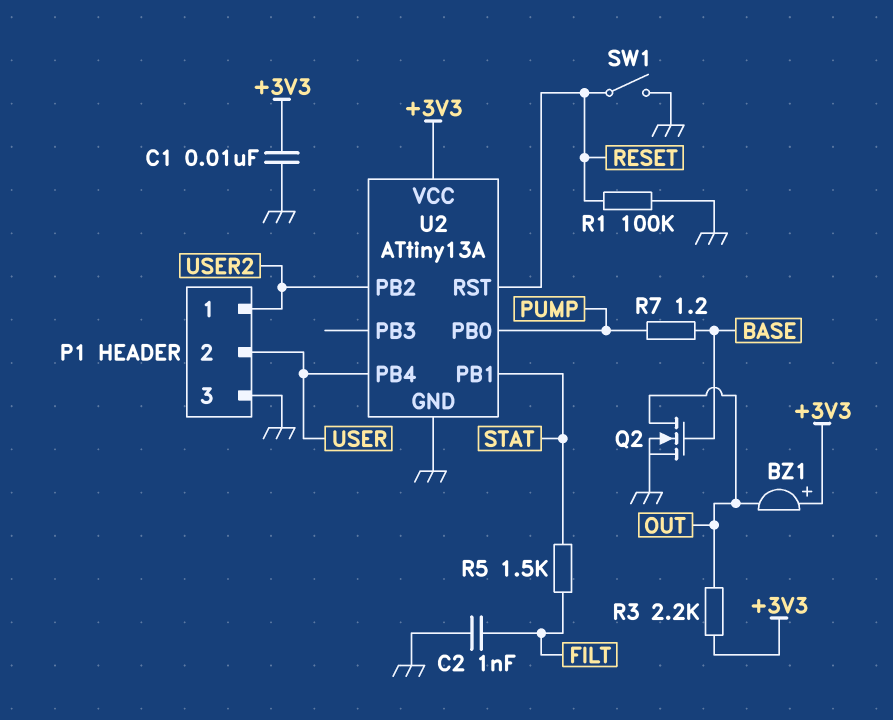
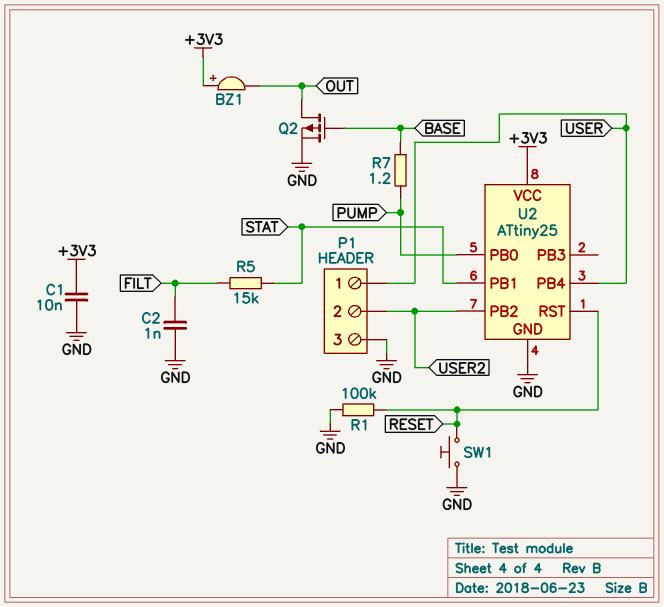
P1 pin 1: USER2 -> USER
P1 pin 2: USER -> USER2
Q2: NMOS (G BASE, D OUT, S GND) -> PMOS (G BASE, D OUT, S GND)
R3: 2.2k (+3V3, OUT) -> none
R5: 1.5k (FILT, STAT) -> 15k (FILT, STAT)
SW1: switch (GND, RESET) -> button (GND, RESET)
U2: ATtiny13A -> ATtiny25

